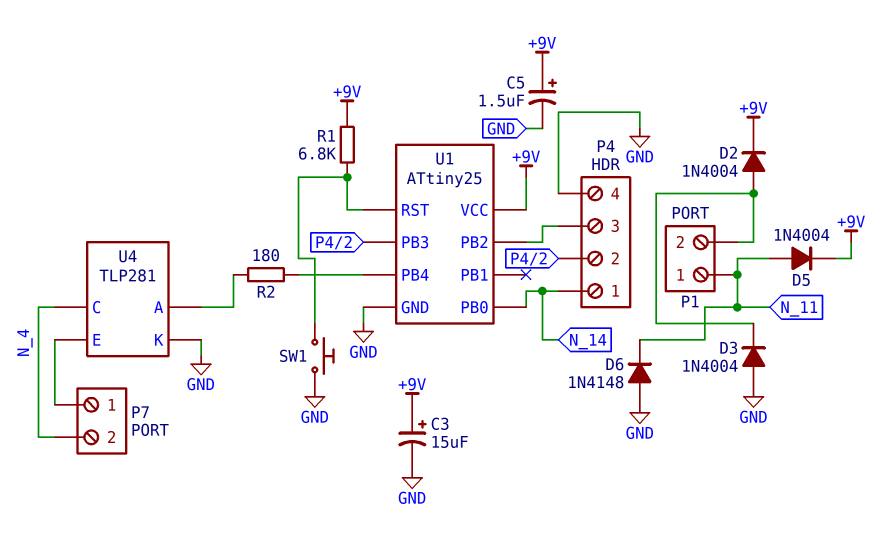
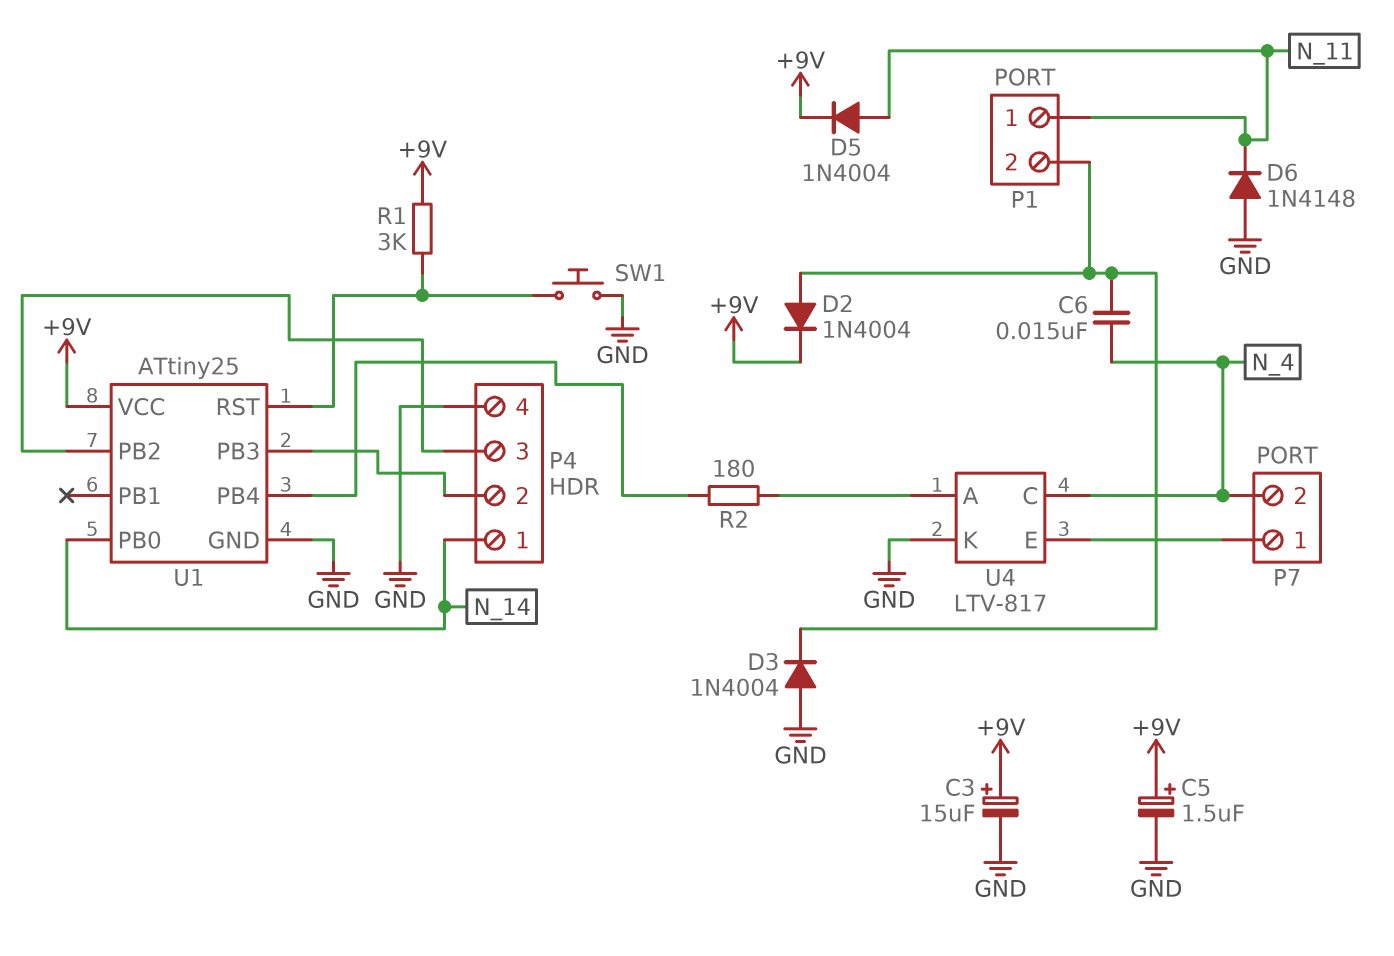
C6: none -> 15nF (N_4, P1/2)
R1: 6.8k (+9V, U1/RST) -> 3k (+9V, U1/RST)
U4: TLP281 -> LTV-817

